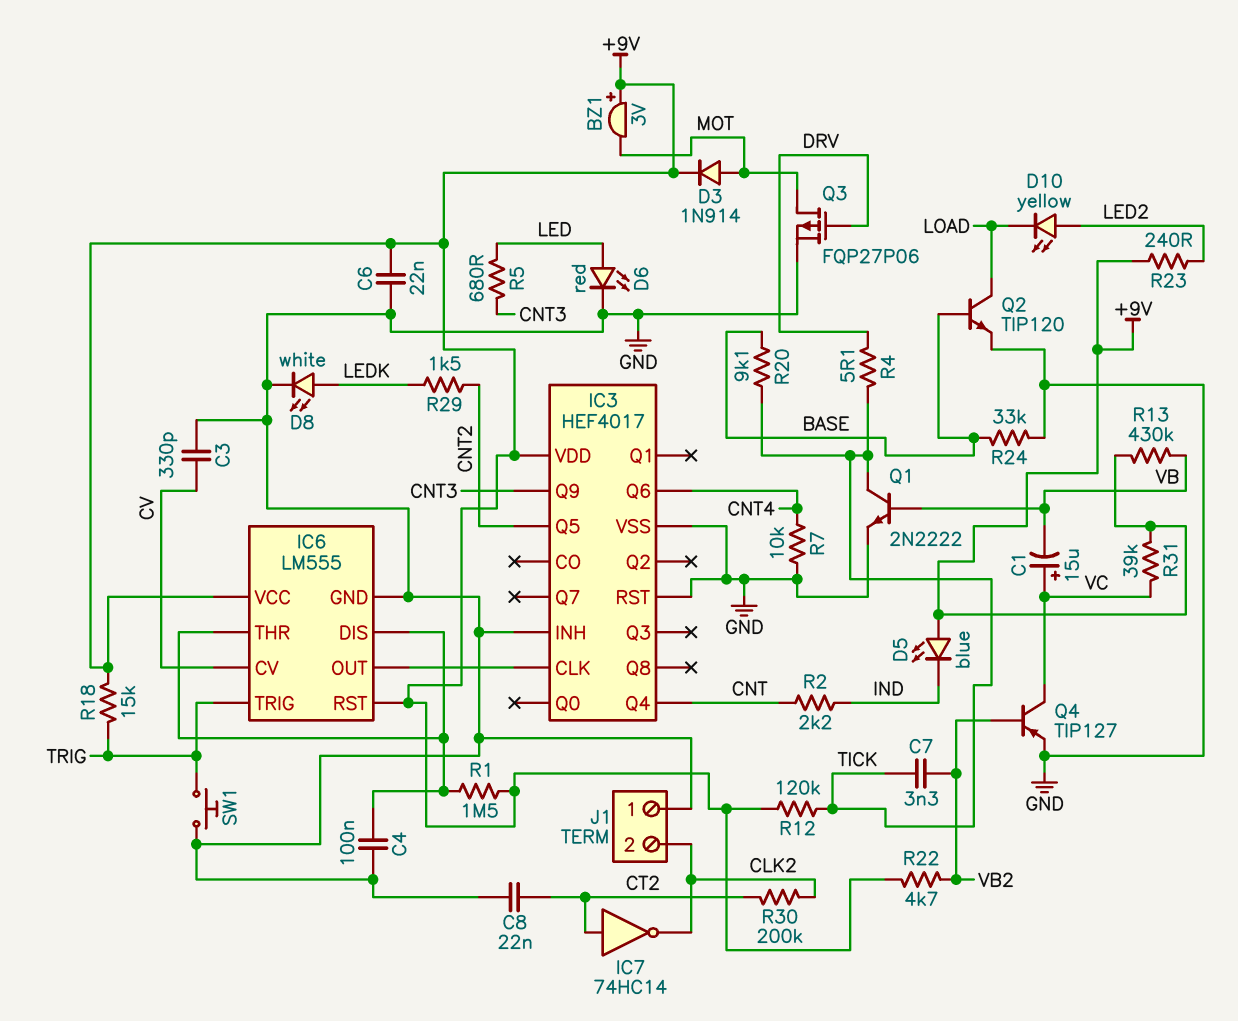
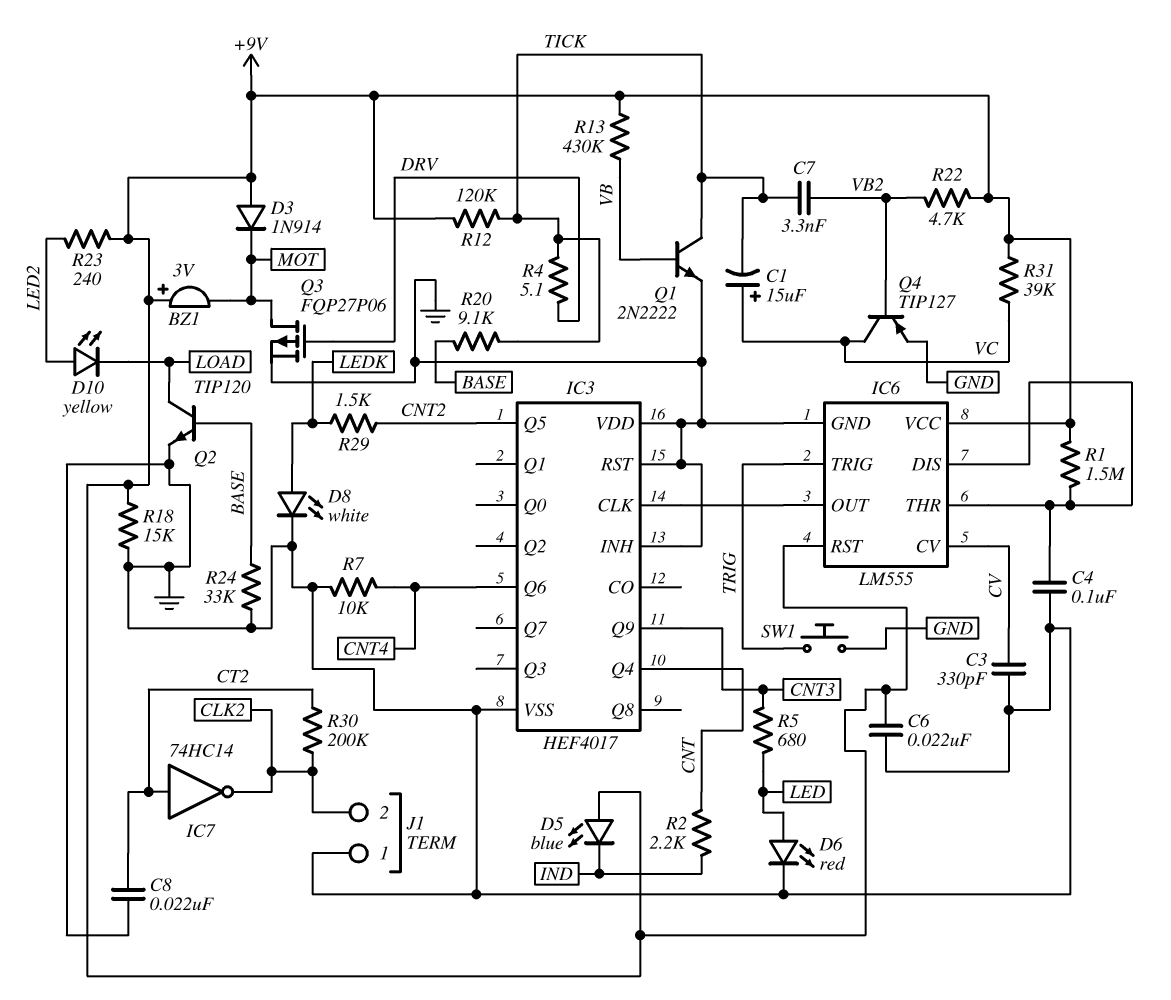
C1: 15uF (plus VC, minus VB) -> 15uF (plus VC, minus TICK)
D3: diode 1N914 (A MOT, K +9V) -> diode 1N914 (A +9V, K MOT)
IC3 pin VDD: +9V -> GND
R18: 15k (+9V, TRIG) -> 15k (+9V, GND)

